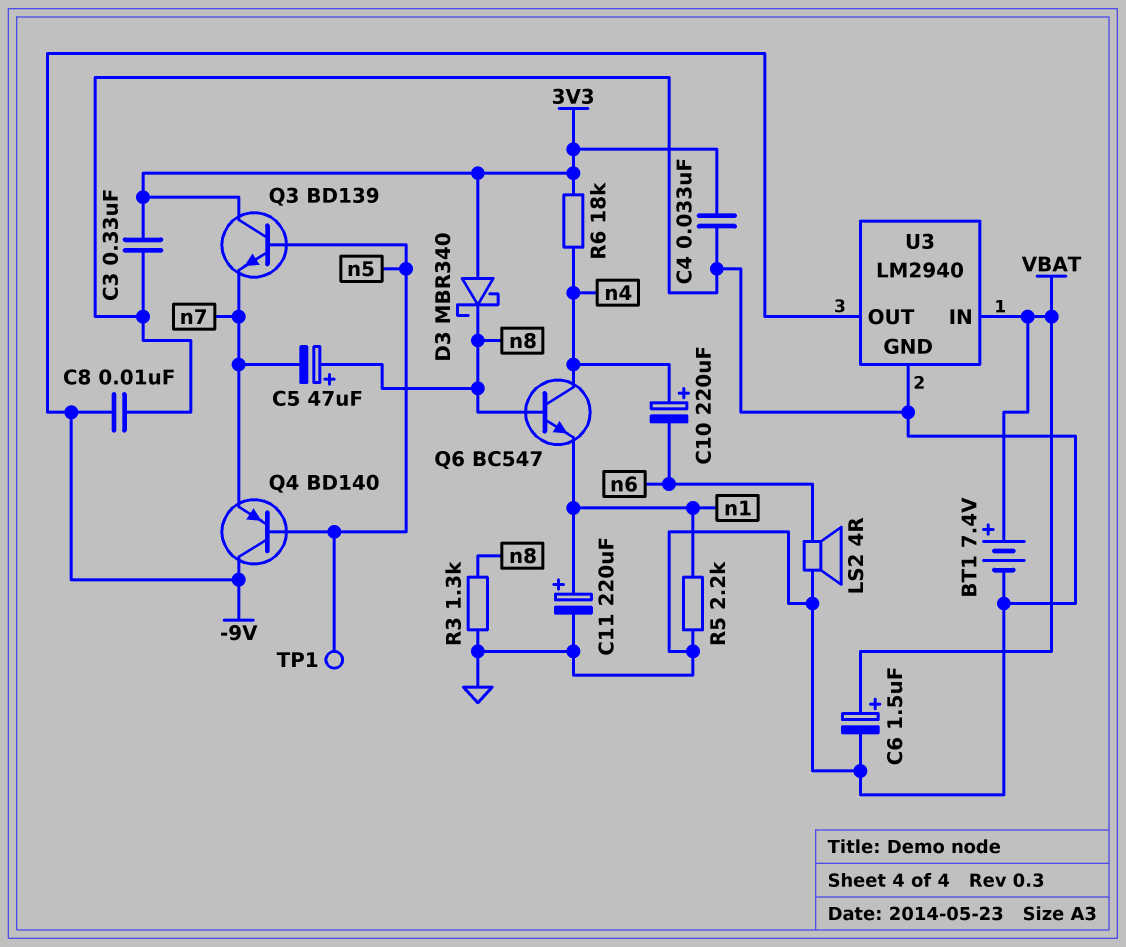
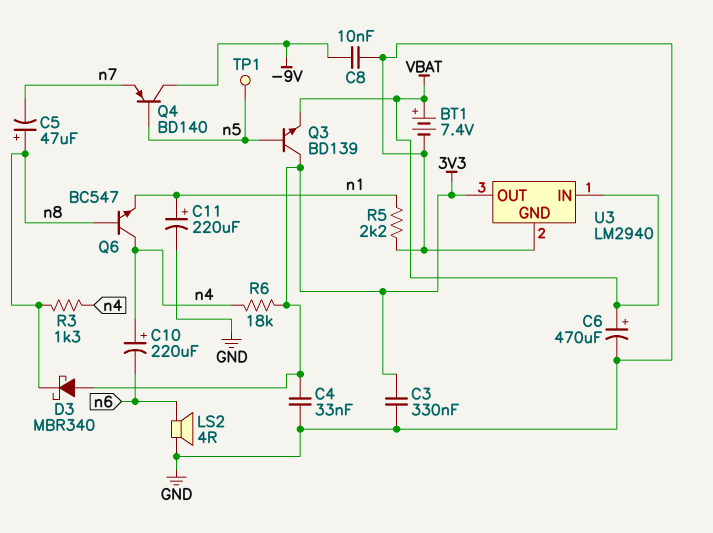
C6: 1.5uF (plus VBAT, minus GND) -> 470uF (plus VBAT, minus GND)
Q3: NPN BD139 (B n5, C 3V3, E n7) -> NPN BD139 (B n5, C 3V3, E VBAT)
R3: 1.3k (GND, n8) -> 1.3k (n4, n8)
U3 pin OUT: -9V -> 3V3

